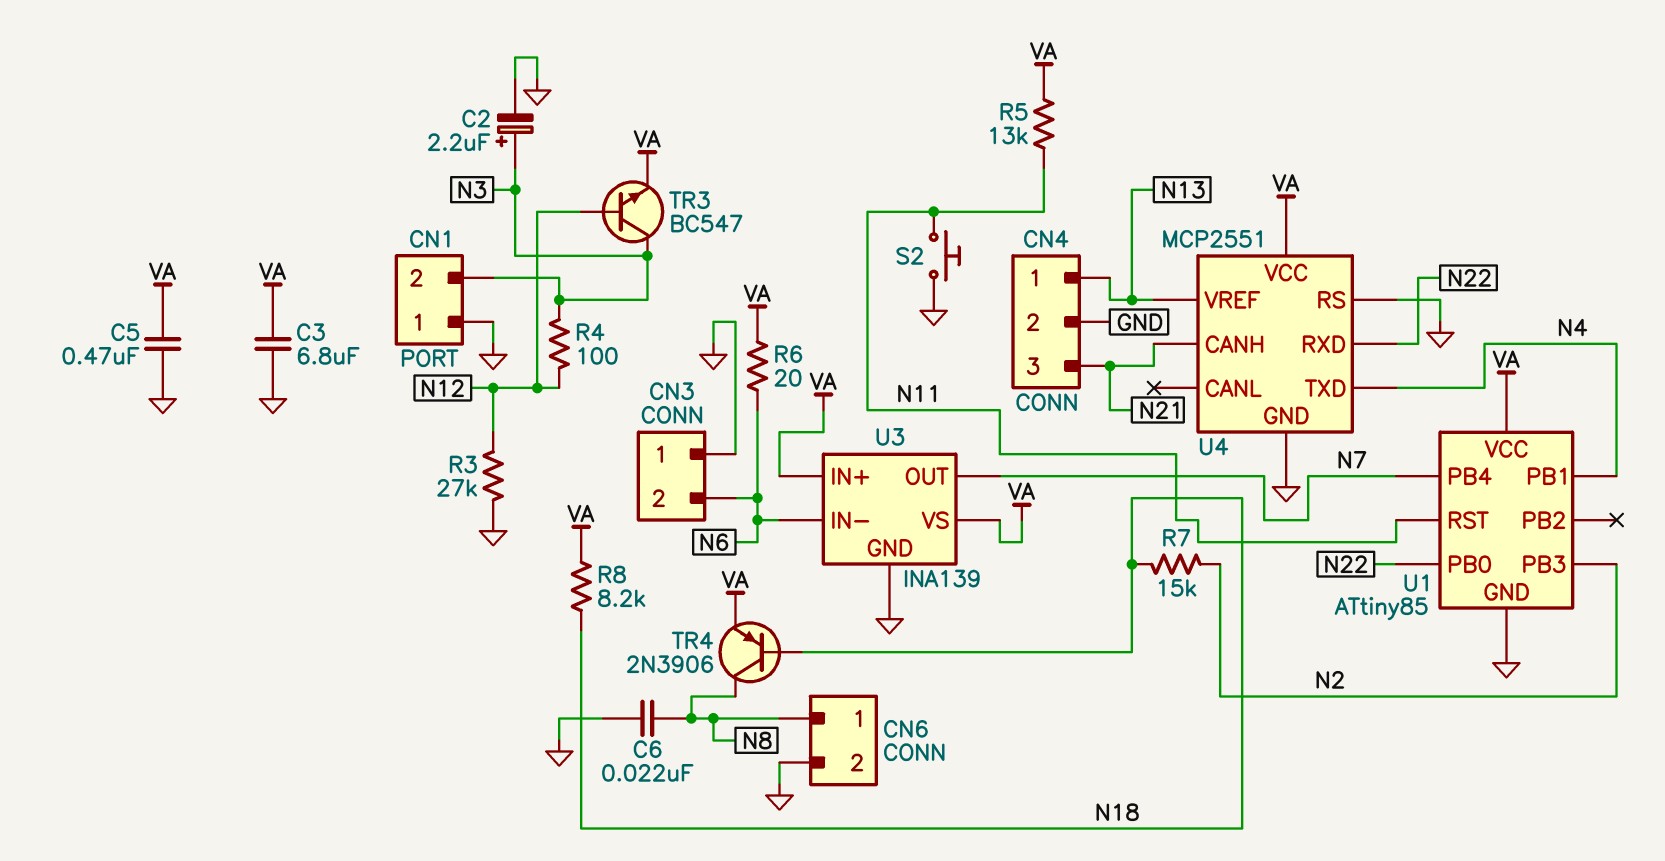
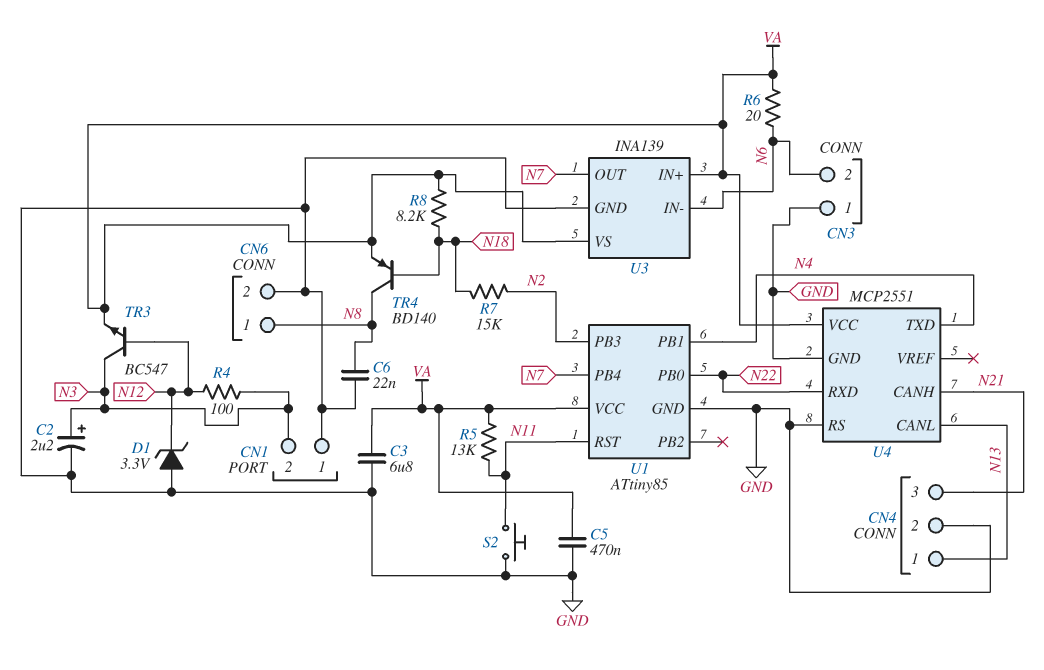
D1: none -> zener 3.3V (A GND, K N12)
R3: 27k (GND, N12) -> none
TR4: PNP 2N3906 (B N18, C N8, E VA) -> PNP BD140 (B N18, C N8, E VA)
U4 pin CANL: none -> N13
U4 pin VREF: N13 -> none

